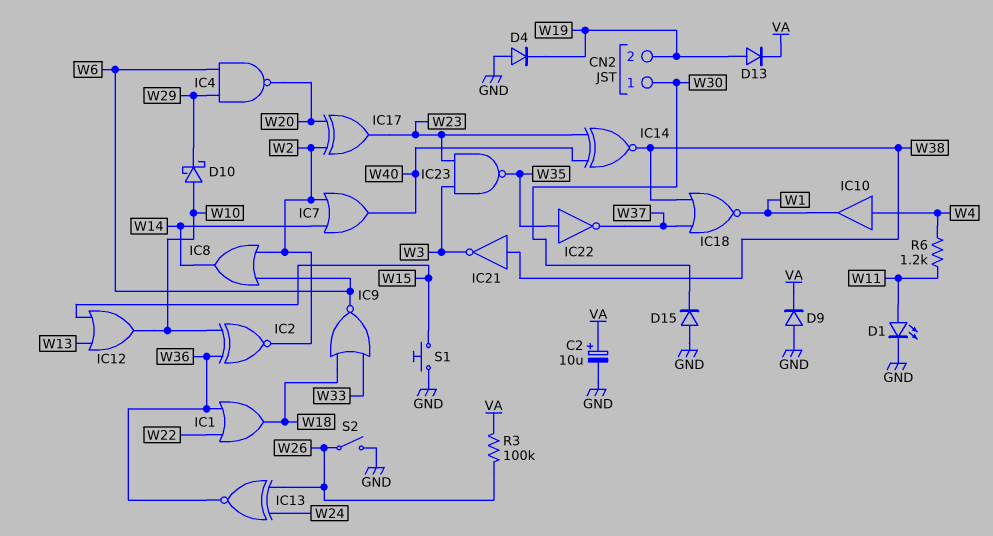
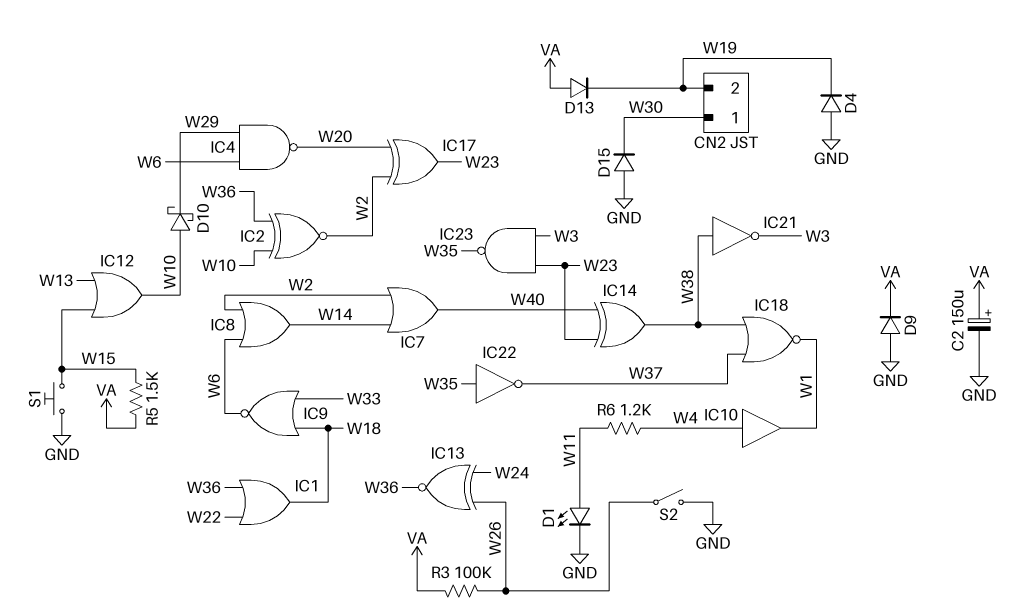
C2: 10uF (plus VA, minus GND) -> 150uF (plus VA, minus GND)
D13: diode (A W19, K VA) -> diode (A VA, K W19)
IC14: XNOR (in W23, in W40, out W38) -> XOR (in W23, in W40, out W38)
R5: none -> 1.5k (VA, W15)

